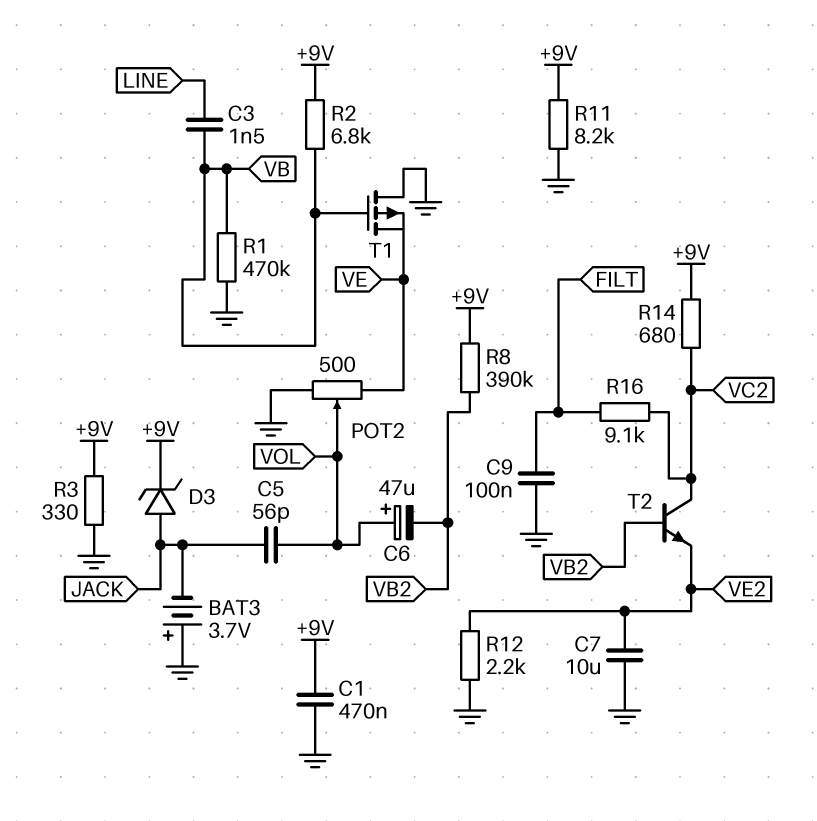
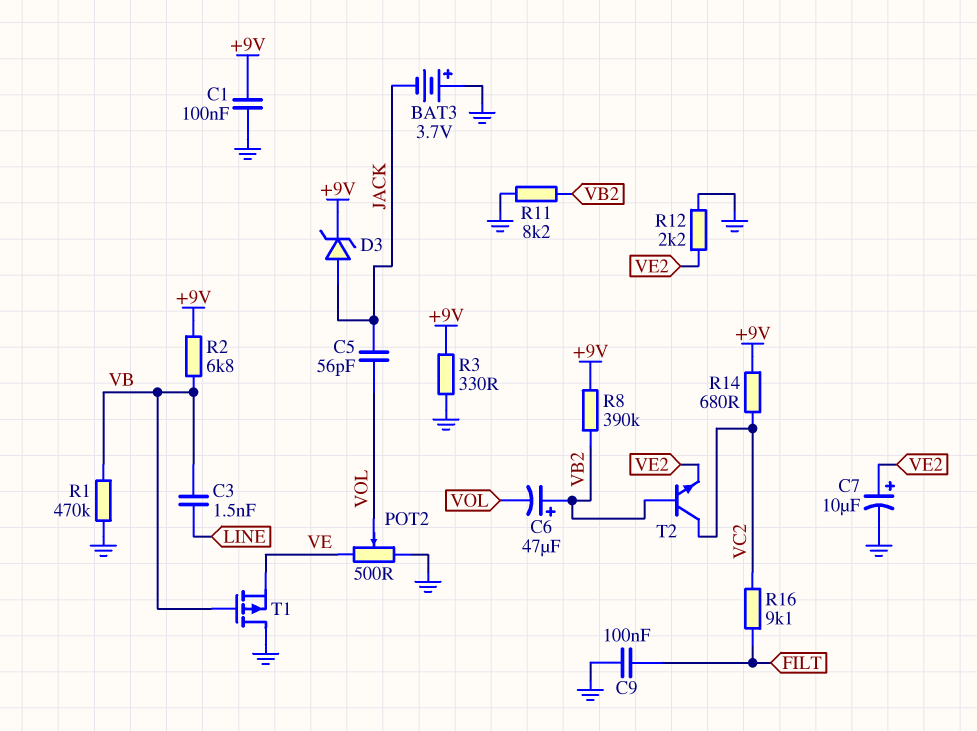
C1: 470nF (+9V, GND) -> 100nF (+9V, GND)
C6: 47uF (plus VOL, minus VB2) -> 47uF (plus VB2, minus VOL)
C7: 10uF (GND, VE2) -> 10uF (plus VE2, minus GND)
R11: 8.2k (+9V, GND) -> 8.2k (GND, VB2)

